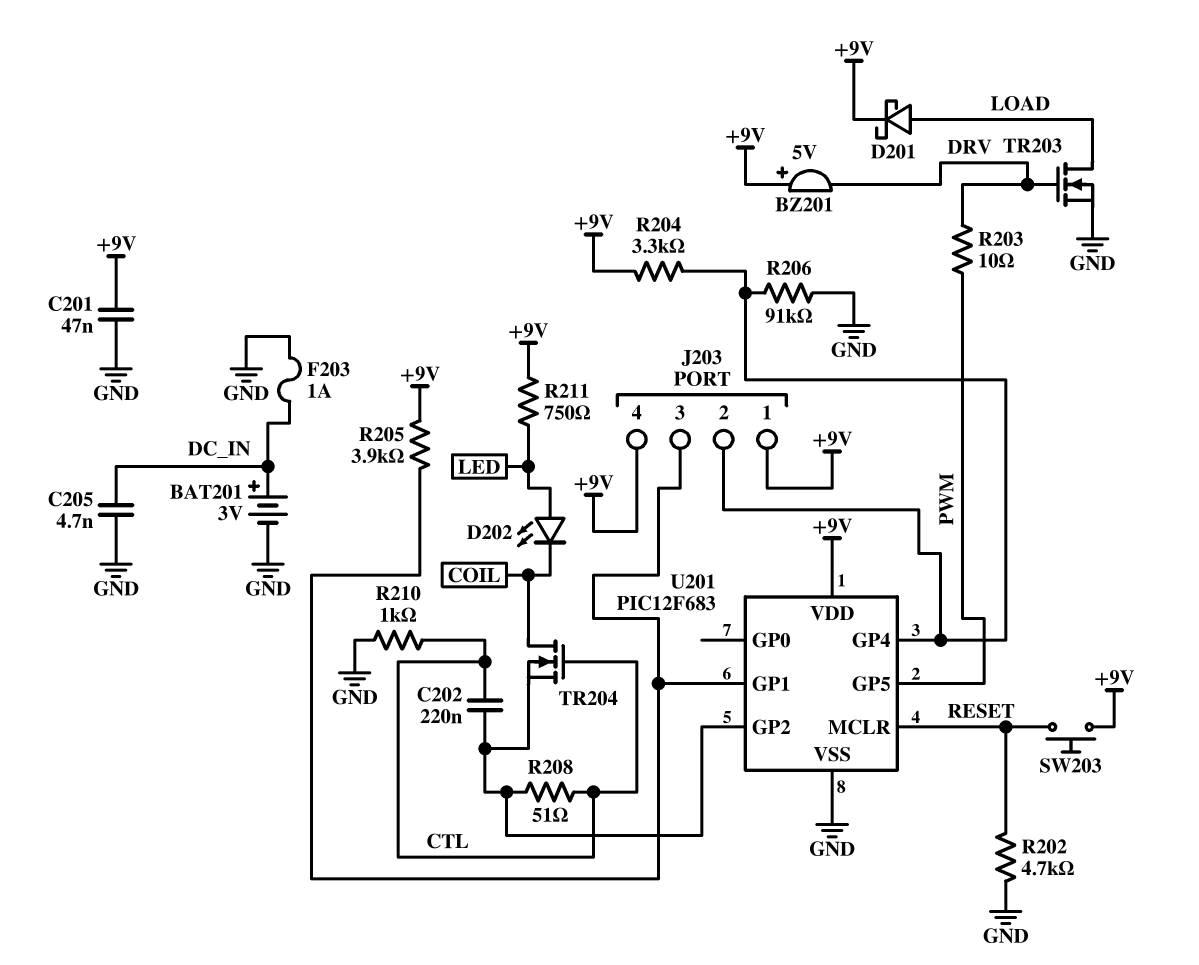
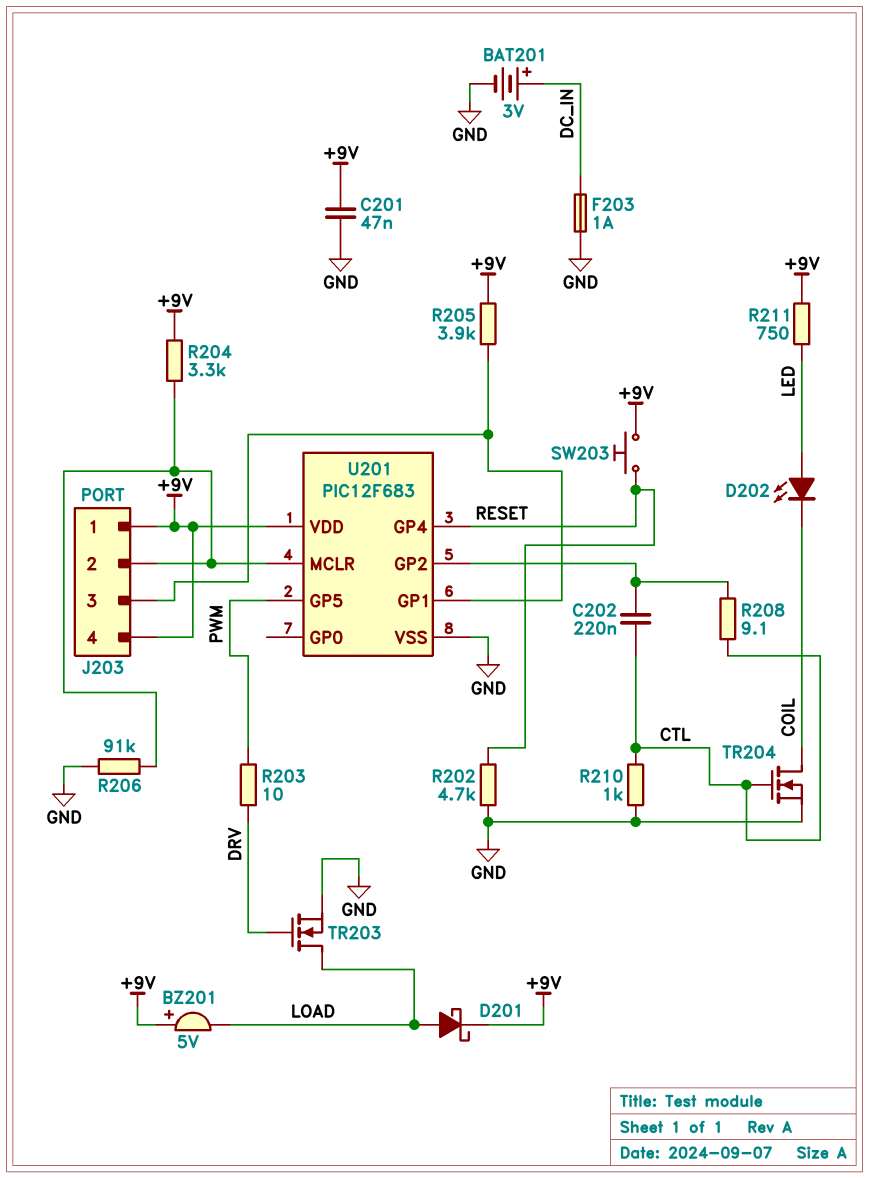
BZ201: buzzer 5V (plus +9V, minus DRV) -> buzzer 5V (plus +9V, minus LOAD)
C205: 4.7nF (DC_IN, GND) -> none
R208: 51 (CTL, U201/GP2) -> 9.1 (CTL, U201/GP2)
TR204: NMOS (G CTL, D COIL, S U201/GP2) -> NMOS (G CTL, D COIL, S GND)
U201 pin GP4: J203/2 -> RESET
U201 pin MCLR: RESET -> J203/2

